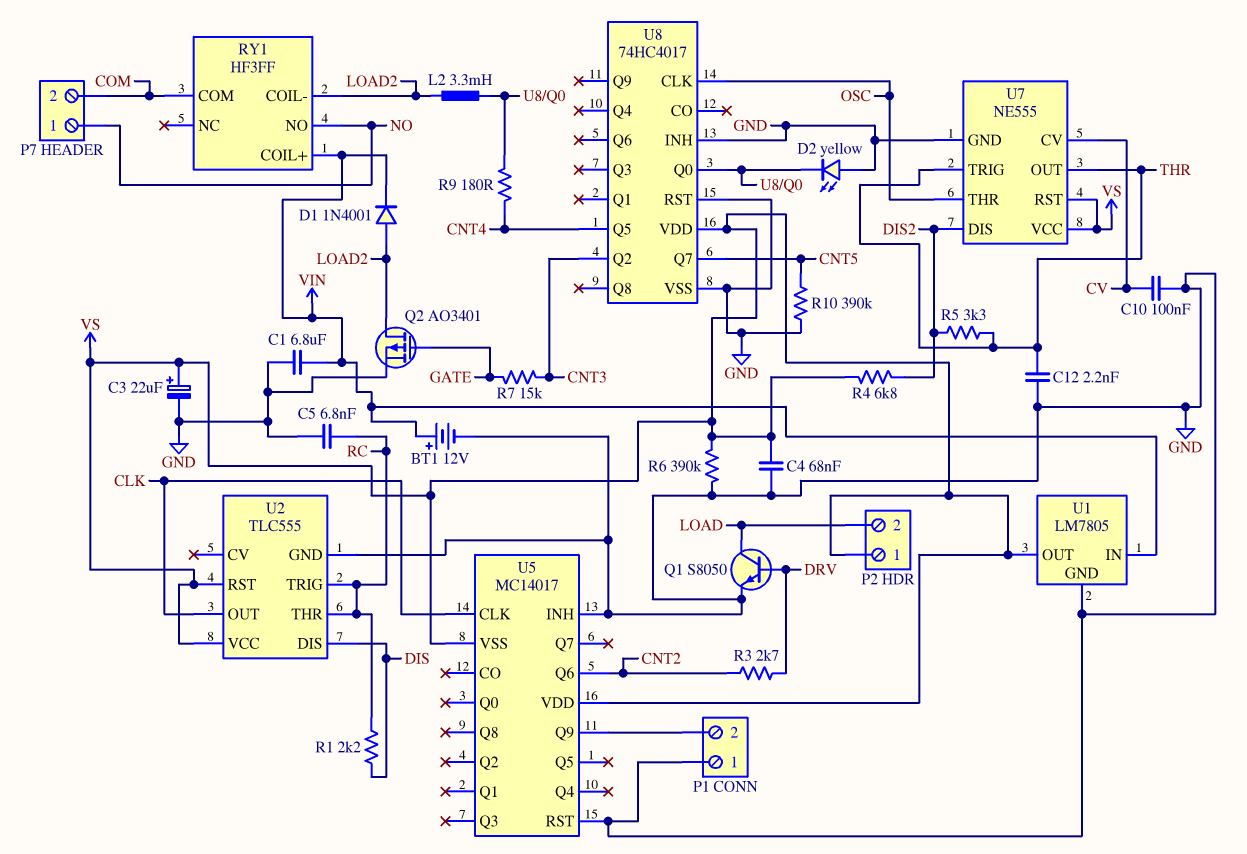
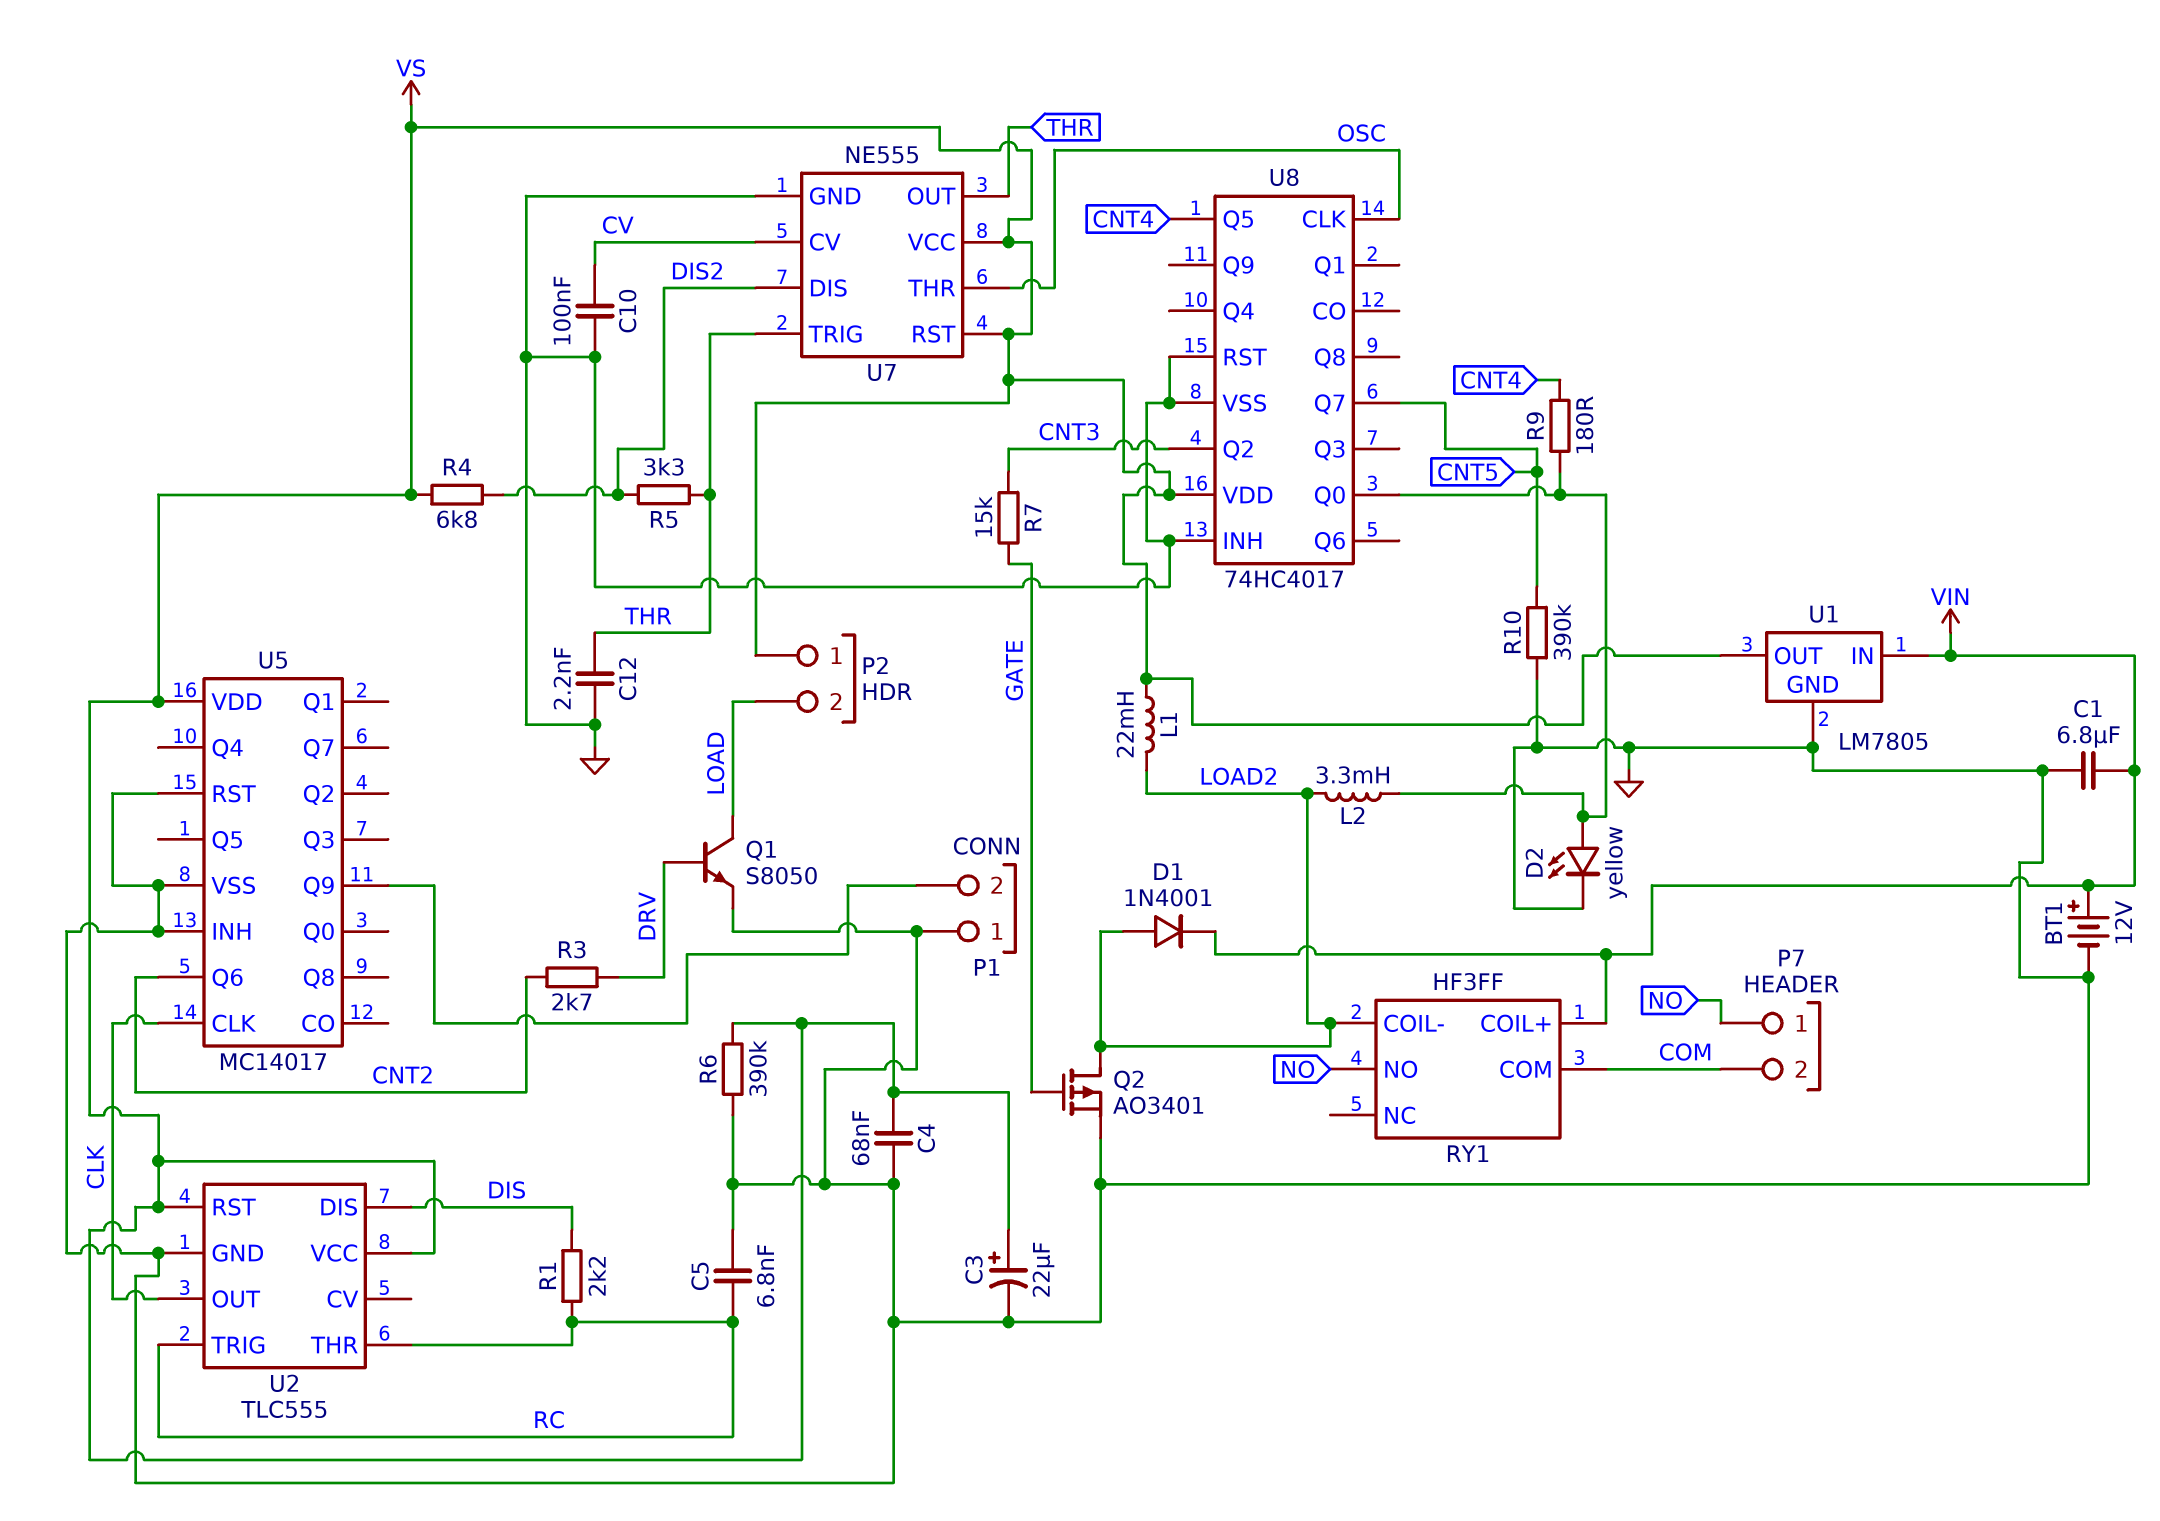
D2: LED yellow (A GND, K U8/Q0) -> LED yellow (A U8/Q0, K GND)
L1: none -> 22mH (LOAD2, VS)
U5 pin VSS: VS -> GND

